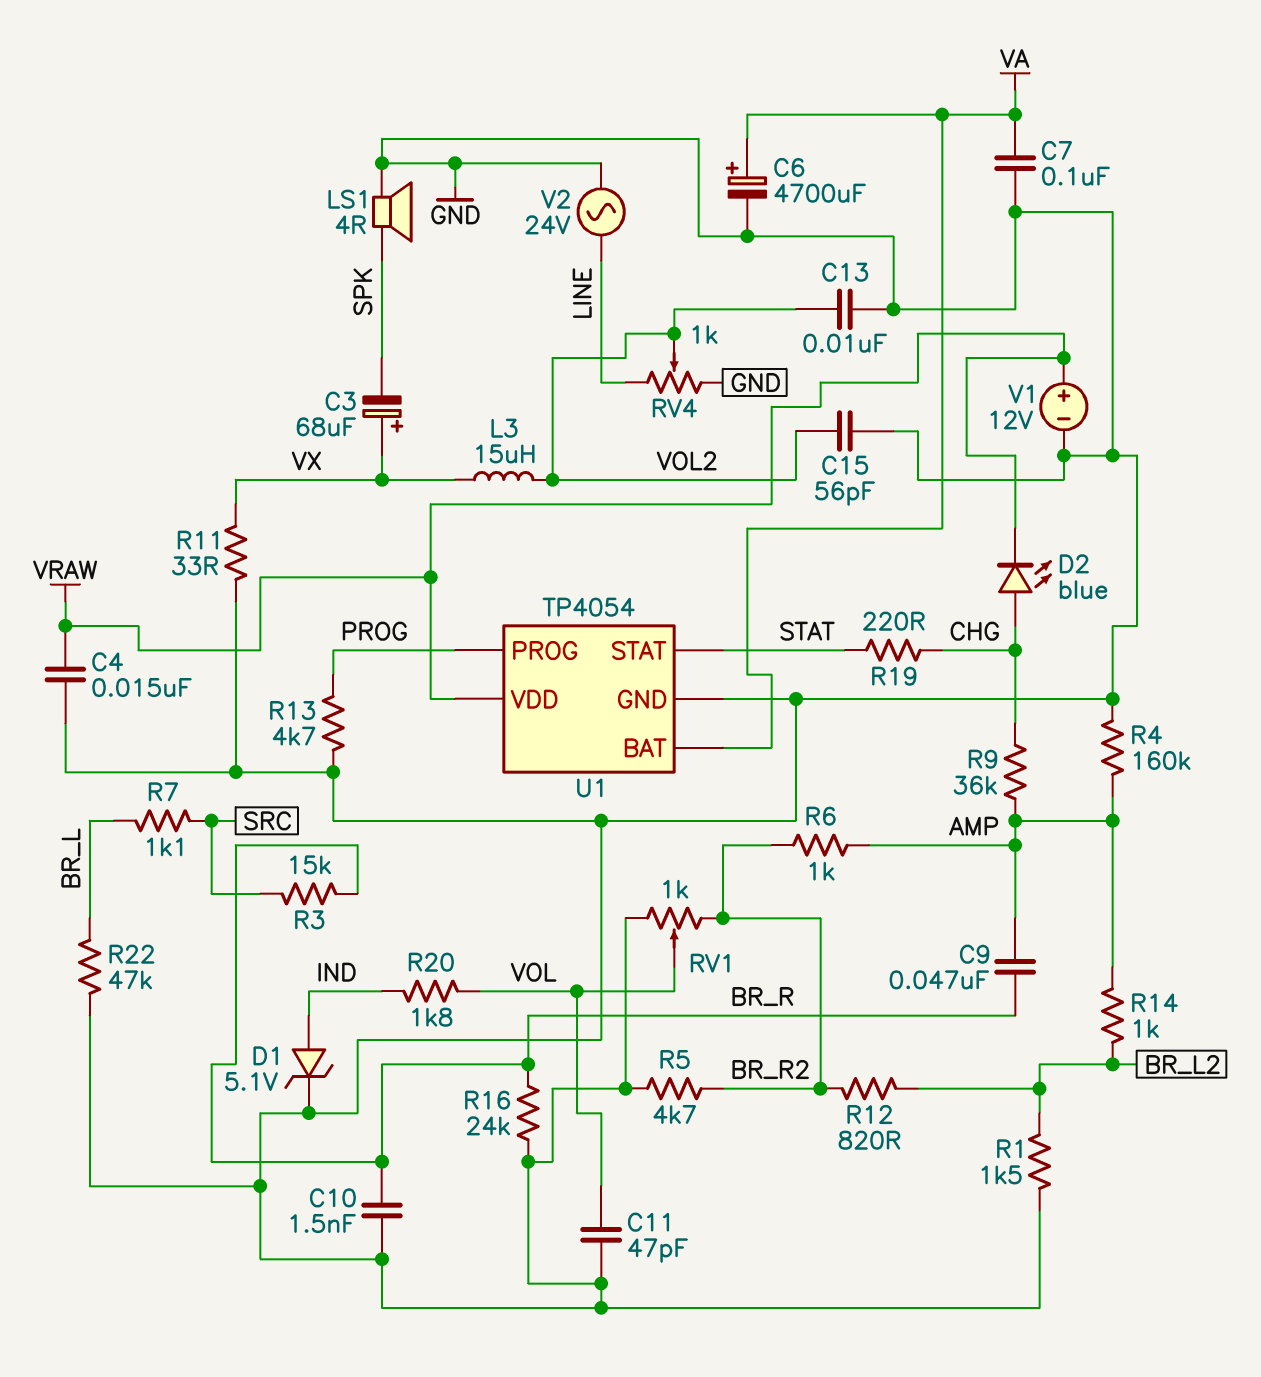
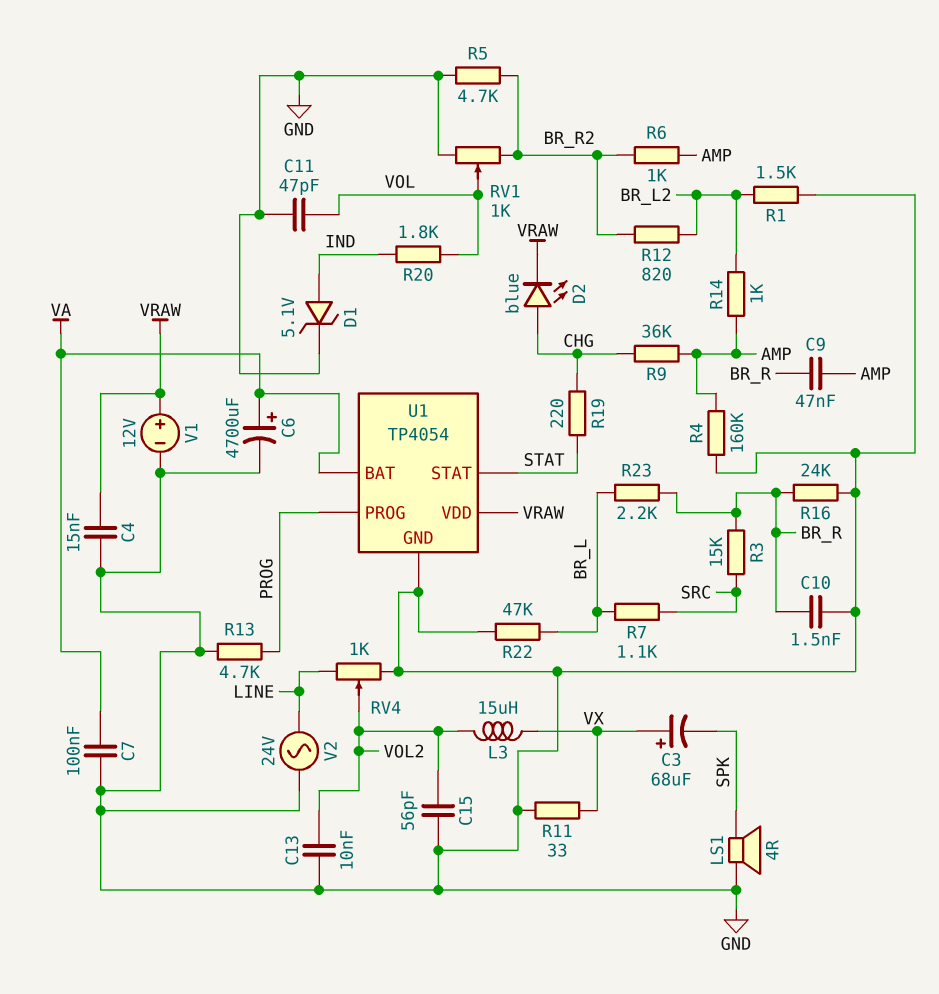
R23: none -> 2.2k (BR_L, BR_R)

